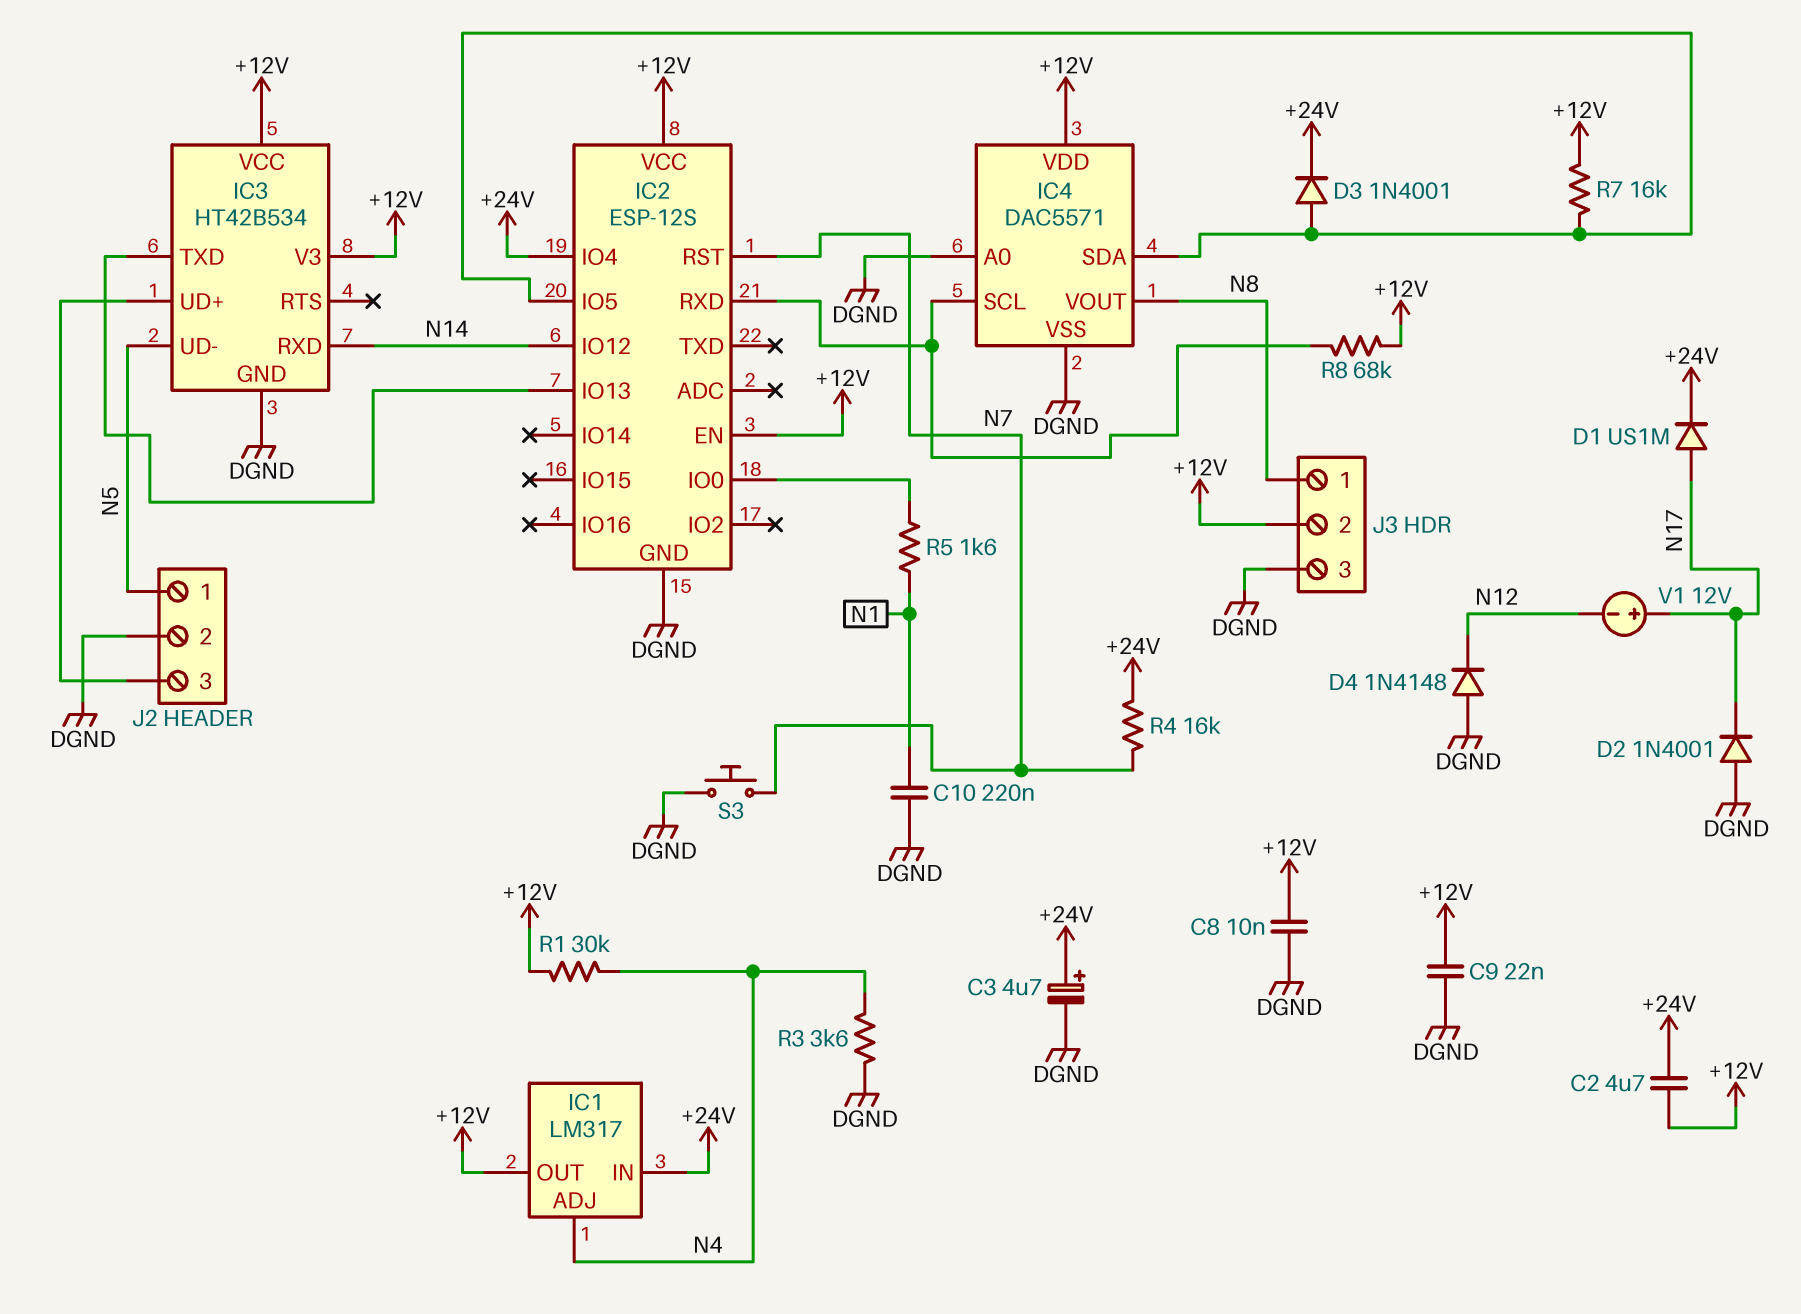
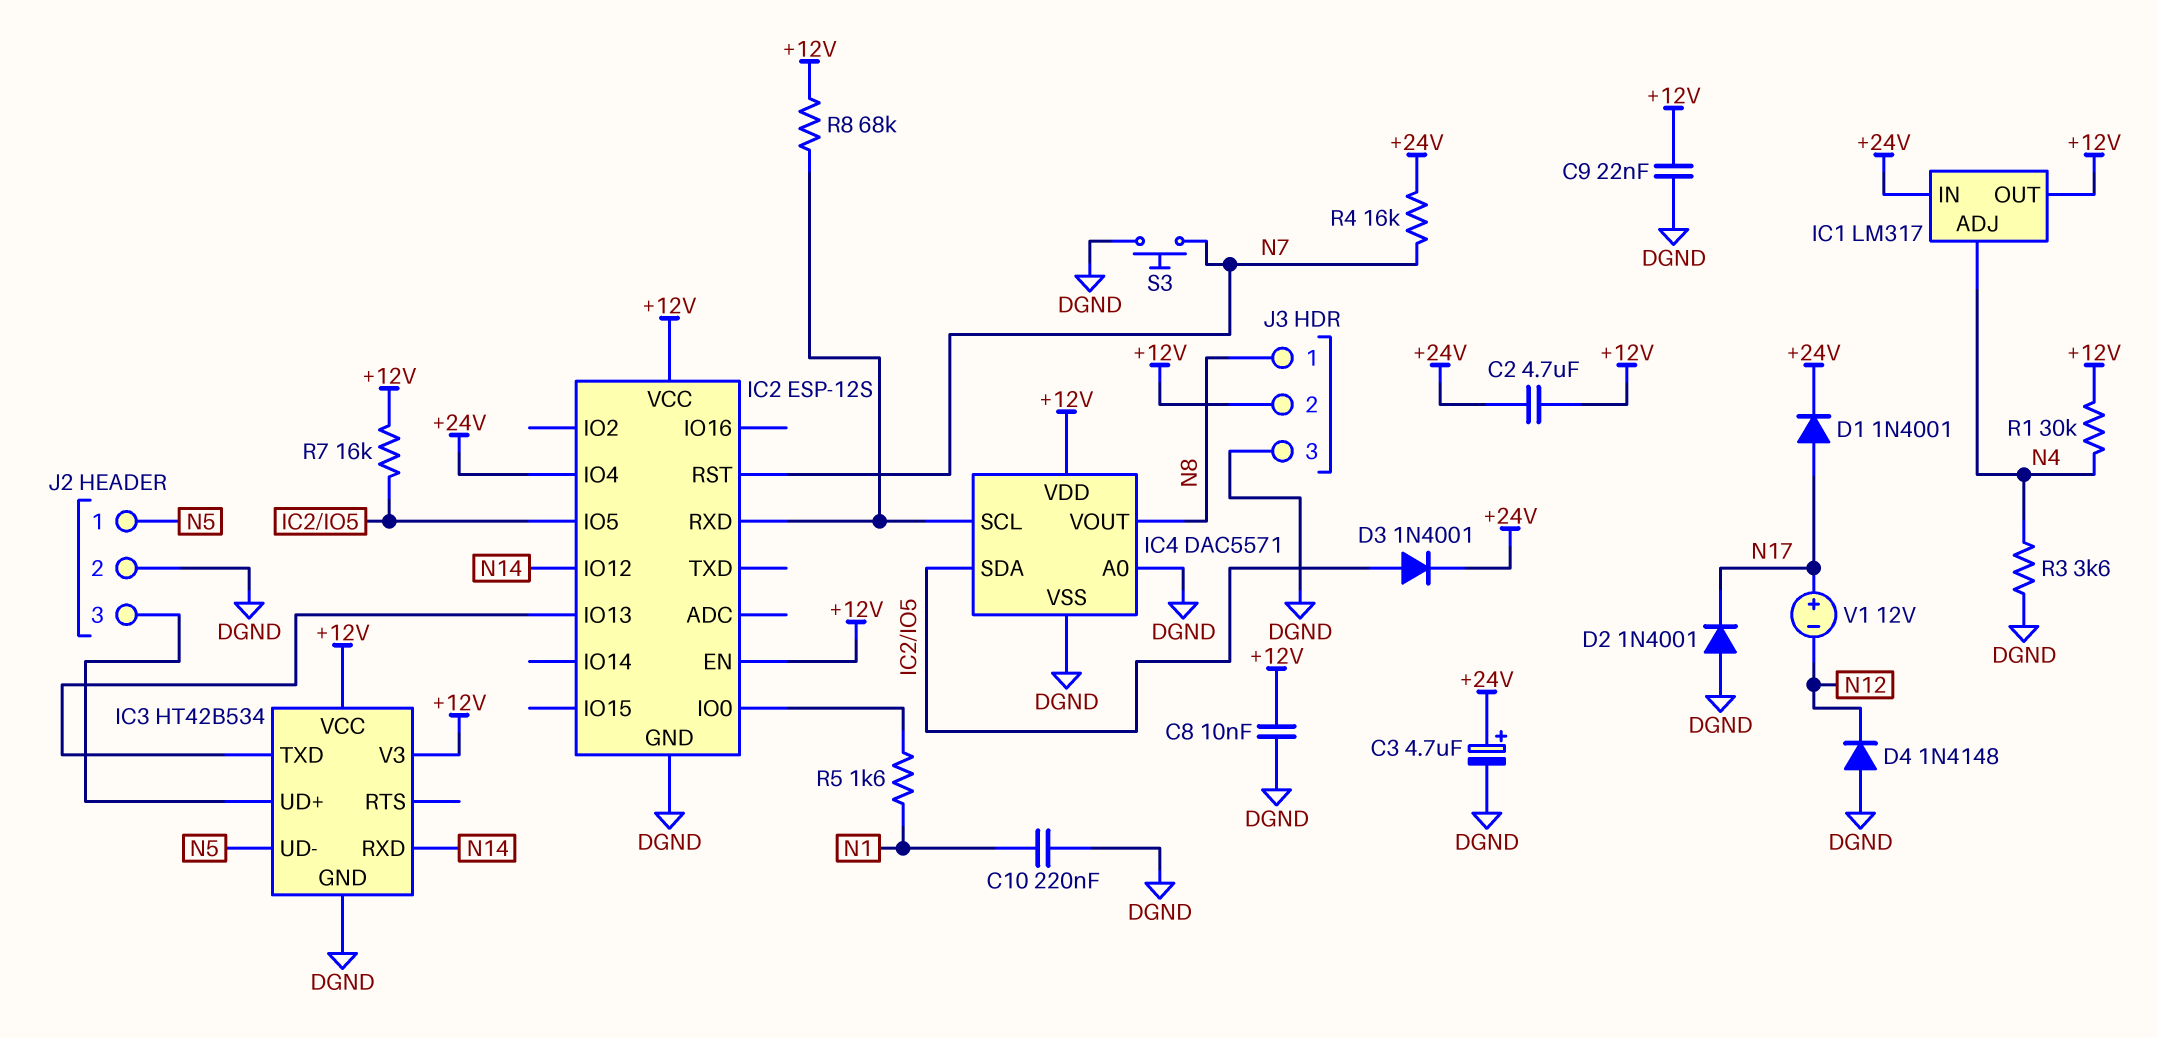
D1: diode US1M (A N17, K +24V) -> diode 1N4001 (A N17, K +24V)

